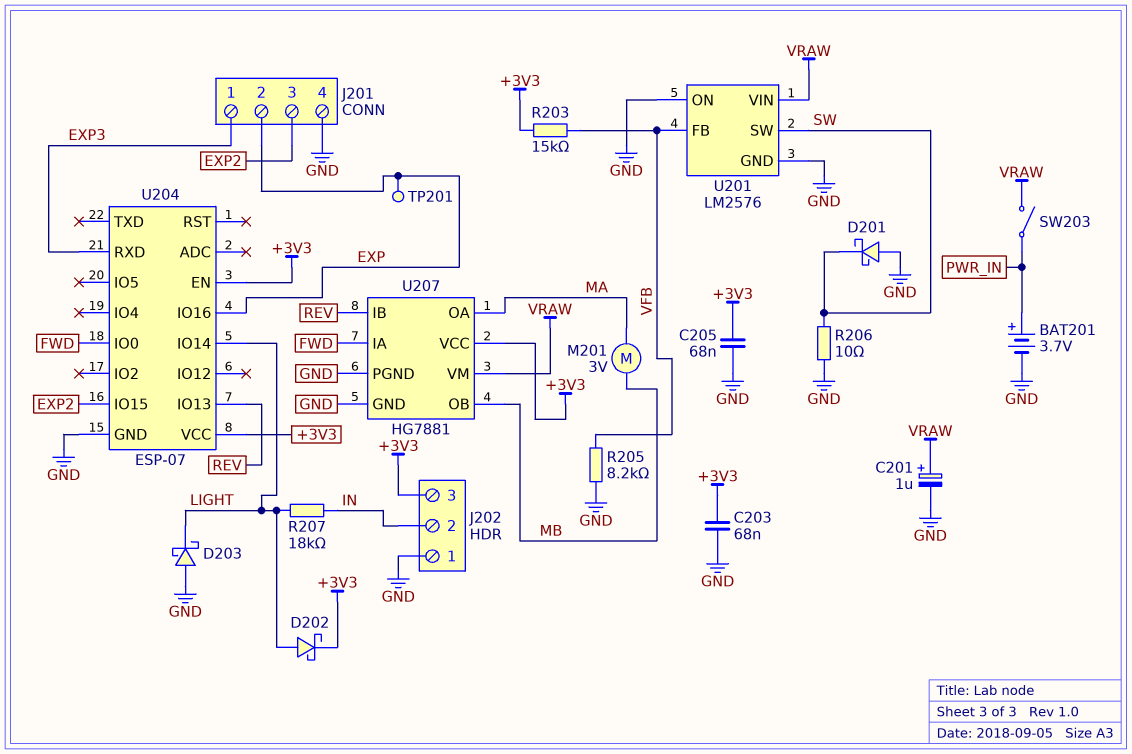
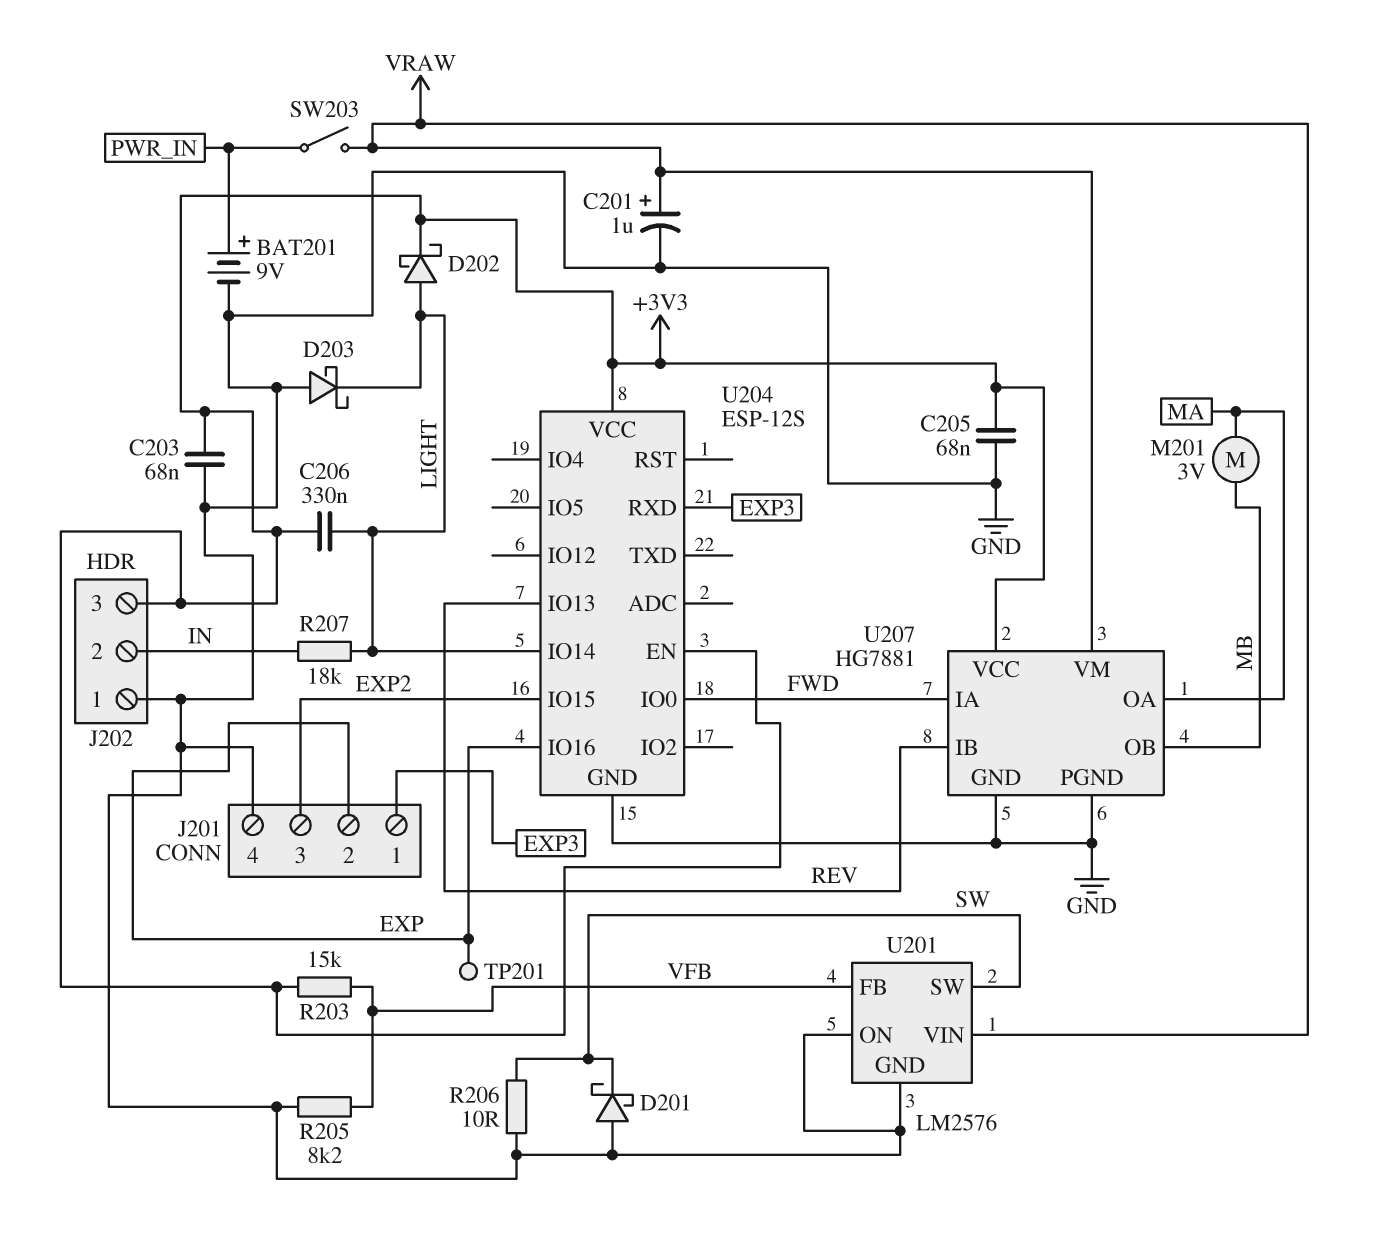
BAT201: 3.7V (plus PWR_IN, minus GND) -> 9V (plus PWR_IN, minus GND)
C206: none -> 330nF (+3V3, LIGHT)
U204: ESP-07 -> ESP-12S

